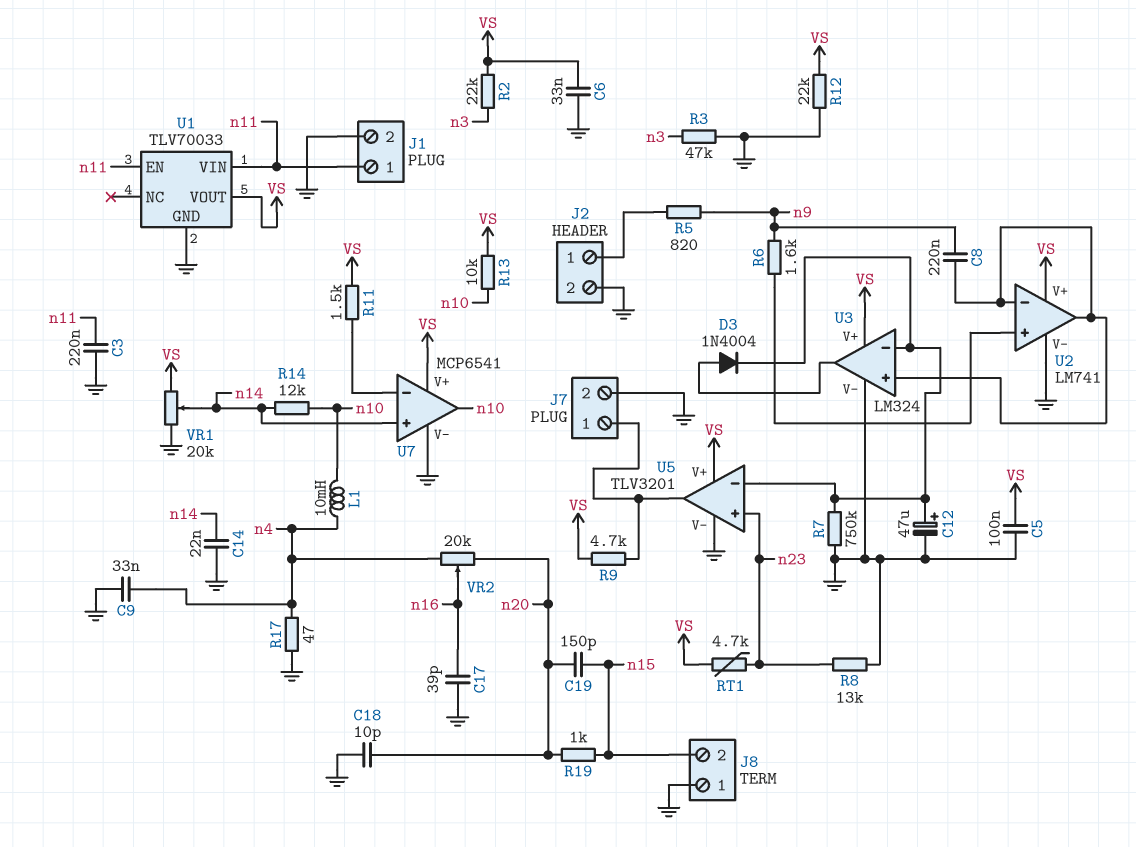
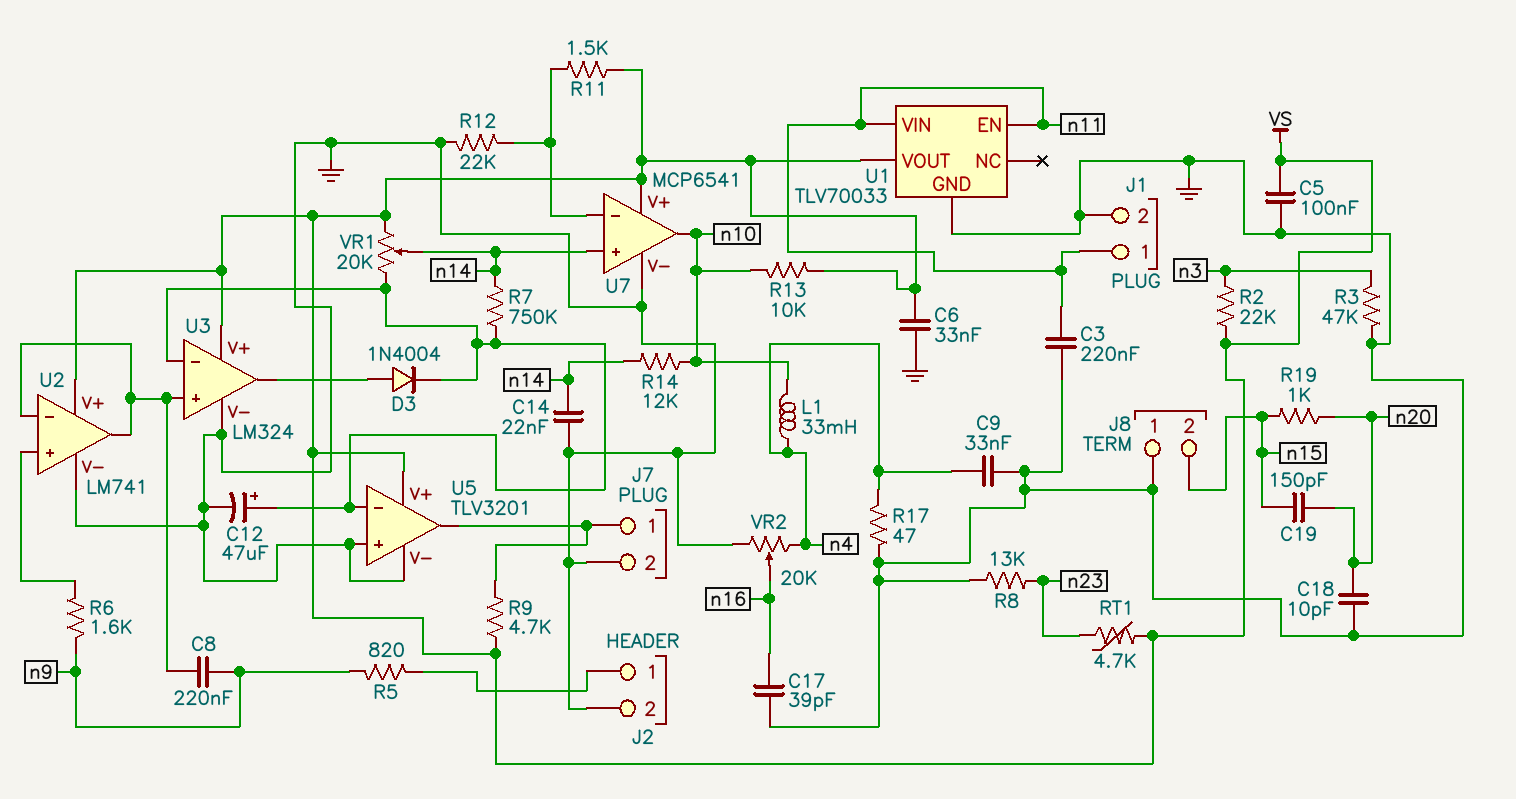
L1: 10mH (n4, n10) -> 33mH (n4, n10)
R7: 750k (GND, U3/in-) -> 750k (U3/in-, n14)
R12: 22k (GND, VS) -> 22k (GND, U7/in-)
U5 pin in+: n23 -> GND
VR1: 20k (GND, VS, wiper n14) -> 20k (U3/in-, VS, wiper n14)
VR2: 20k (n4, n20, wiper n16) -> 20k (GND, n4, wiper n16)

